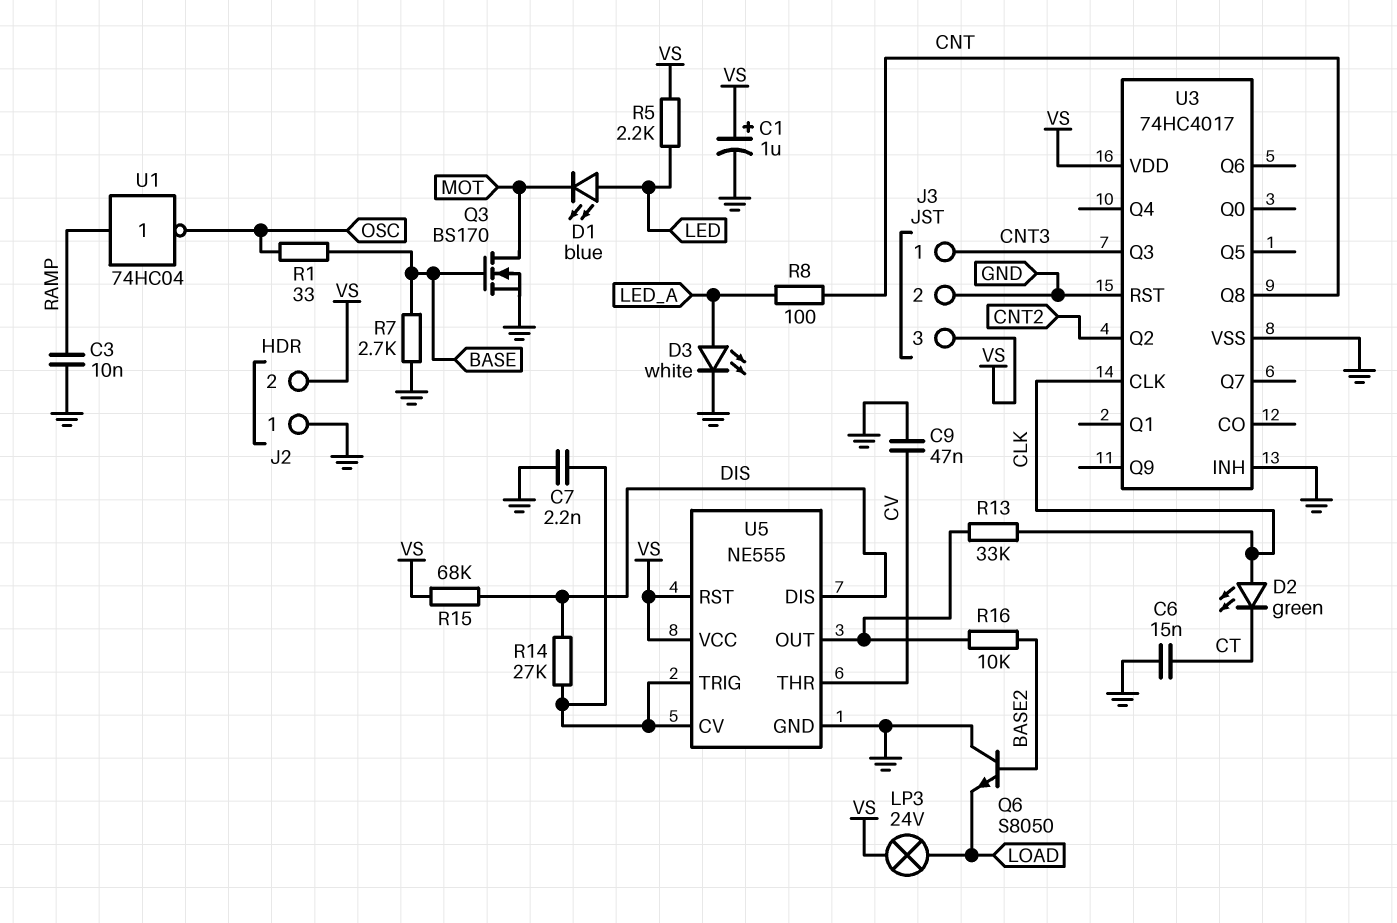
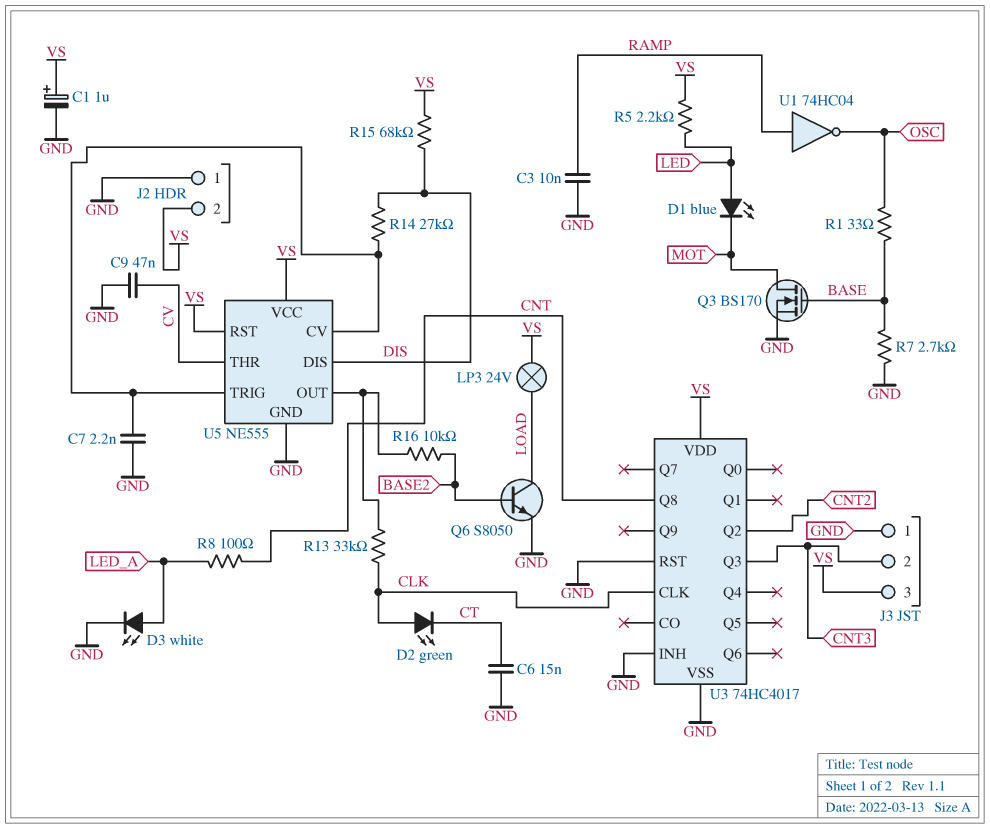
J3 pin 1: CNT3 -> GND
J3 pin 2: GND -> CNT3
Q6: NPN S8050 (B BASE2, C GND, E LOAD) -> NPN S8050 (B BASE2, C LOAD, E GND)

